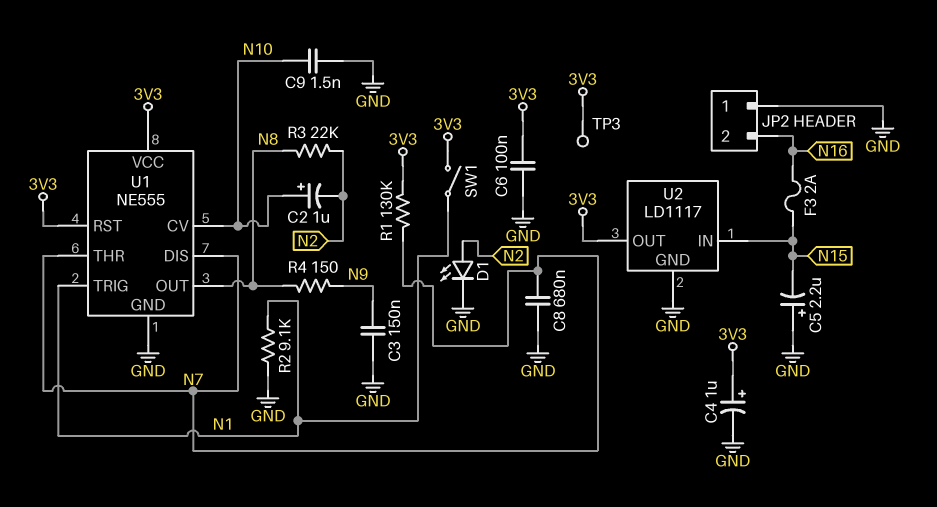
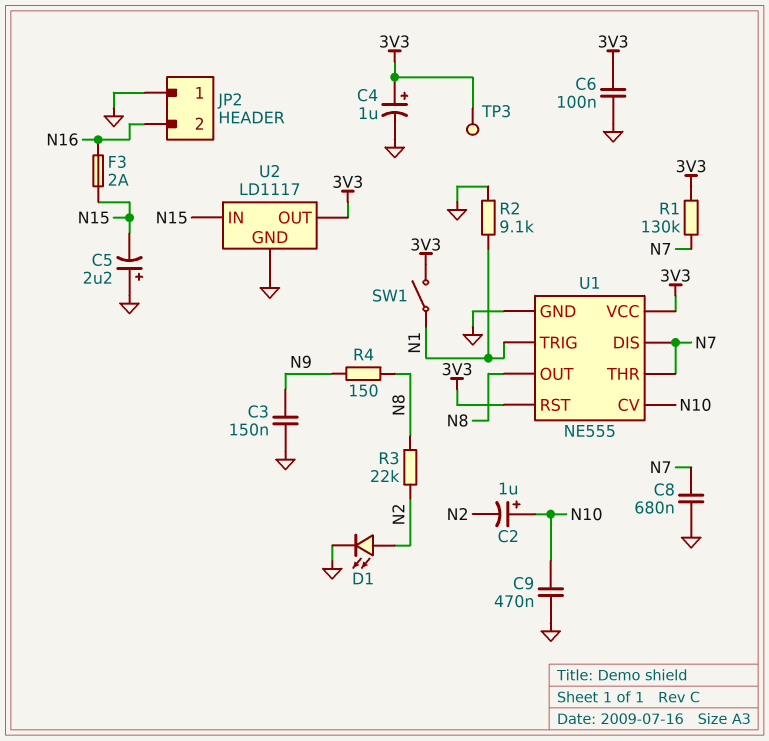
C9: 1.5nF (GND, N10) -> 470nF (GND, N10)

